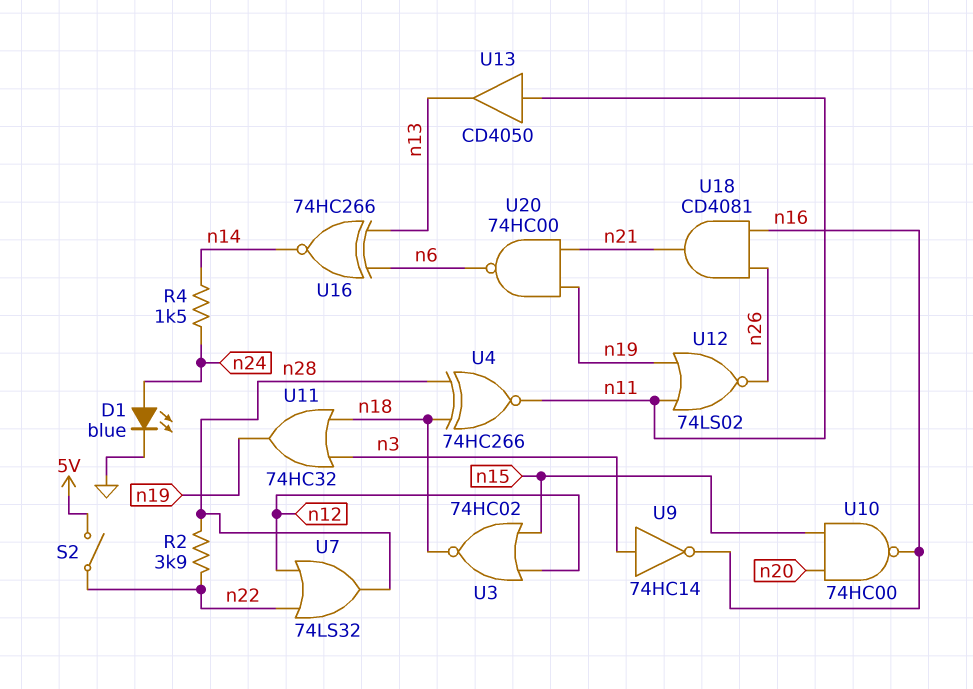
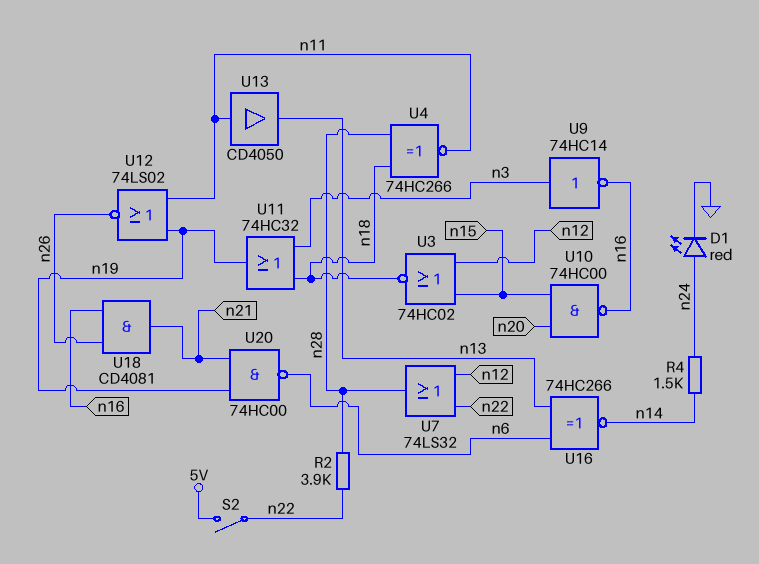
D1: LED blue (A n24, K GND) -> LED red (A n24, K GND)

